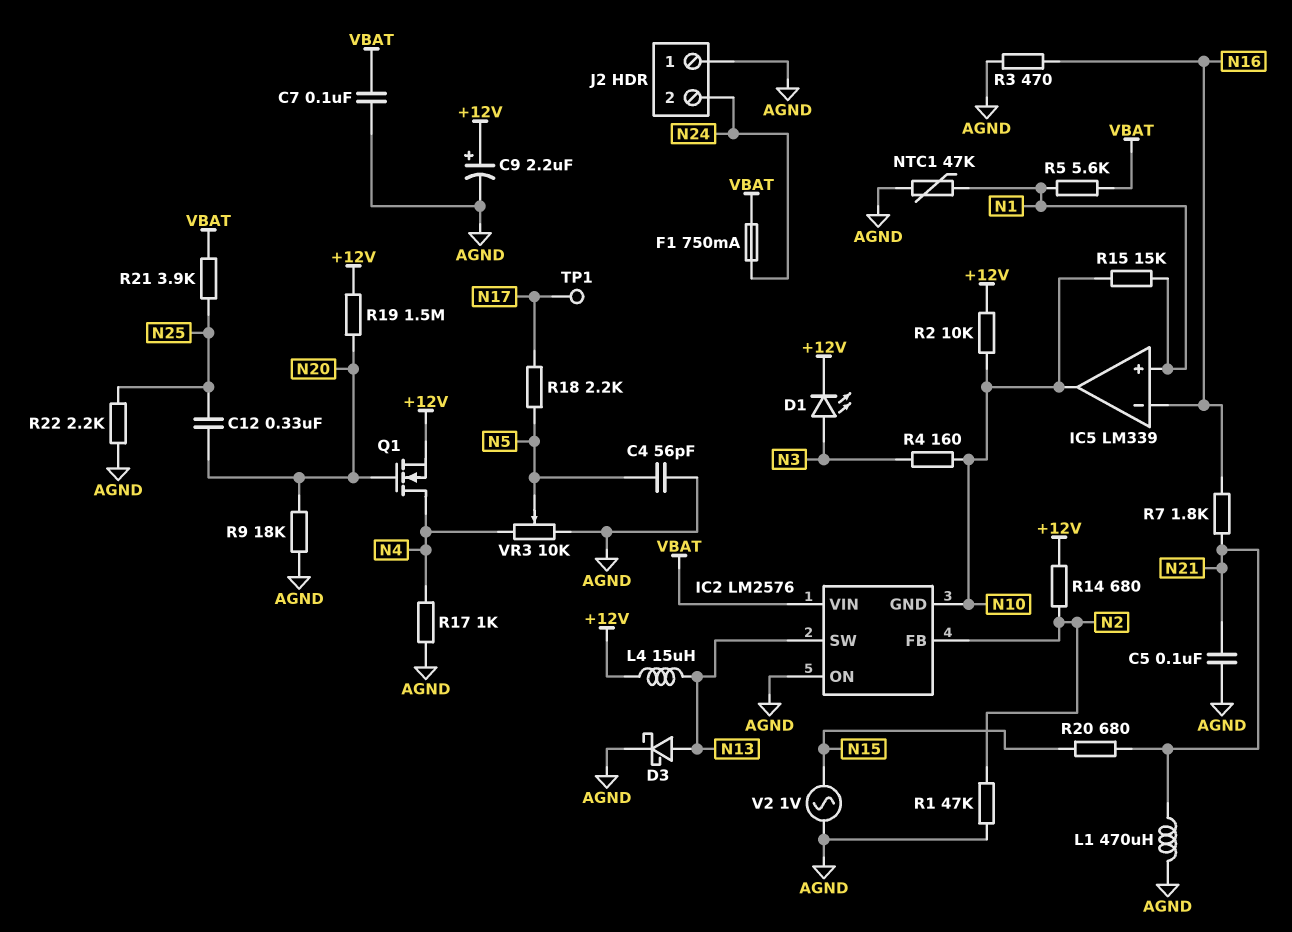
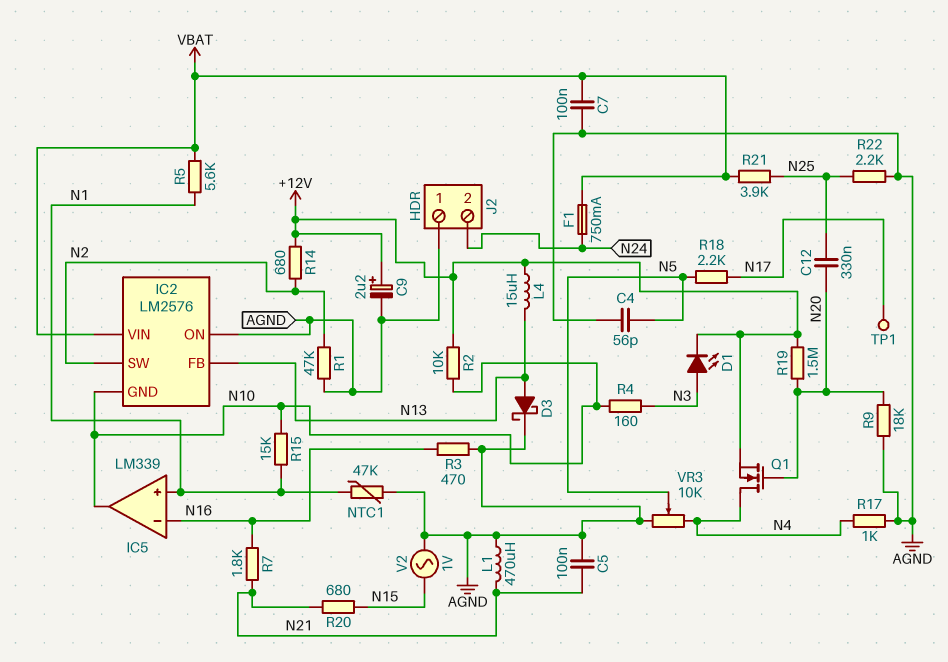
IC2 pin FB: N2 -> N13
IC2 pin SW: N13 -> N2

